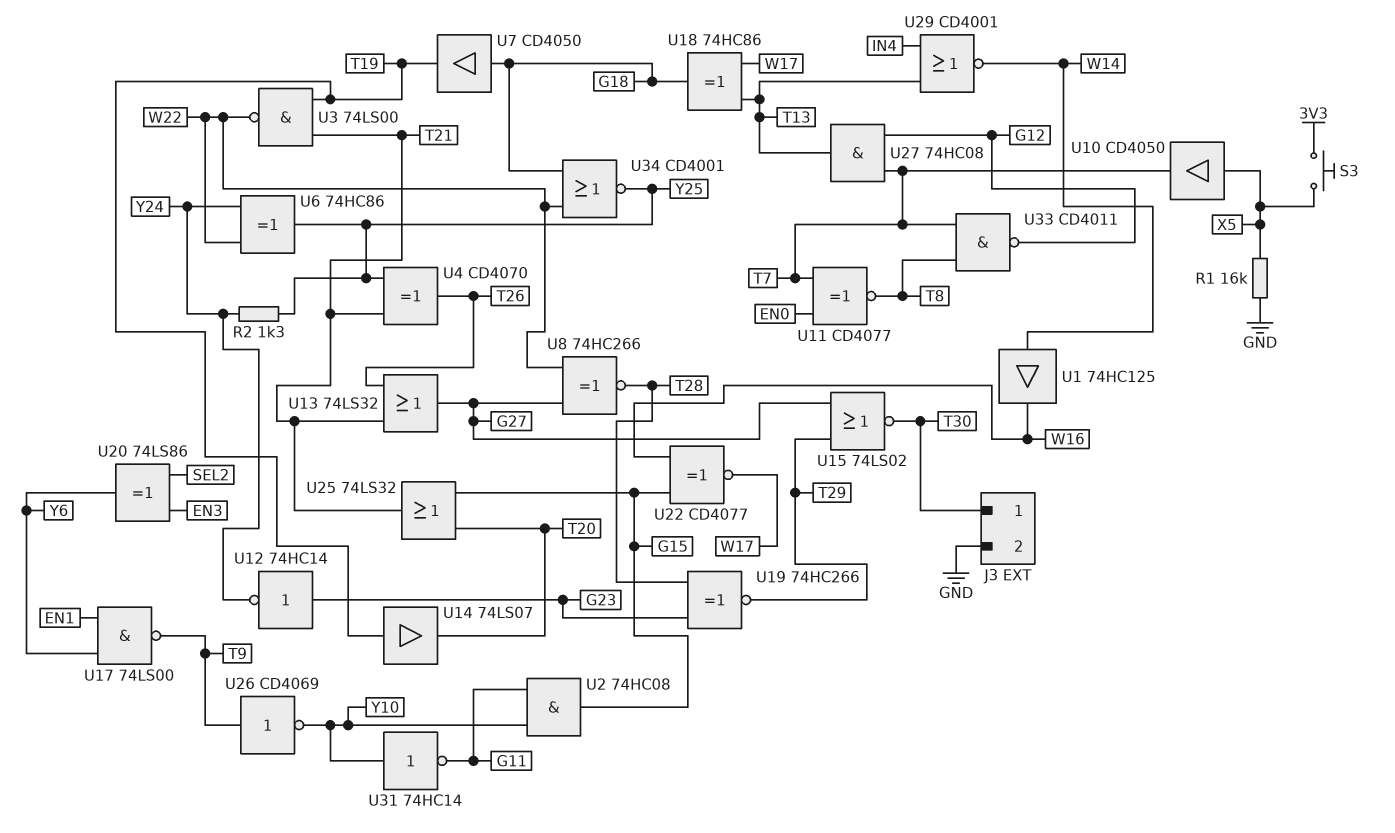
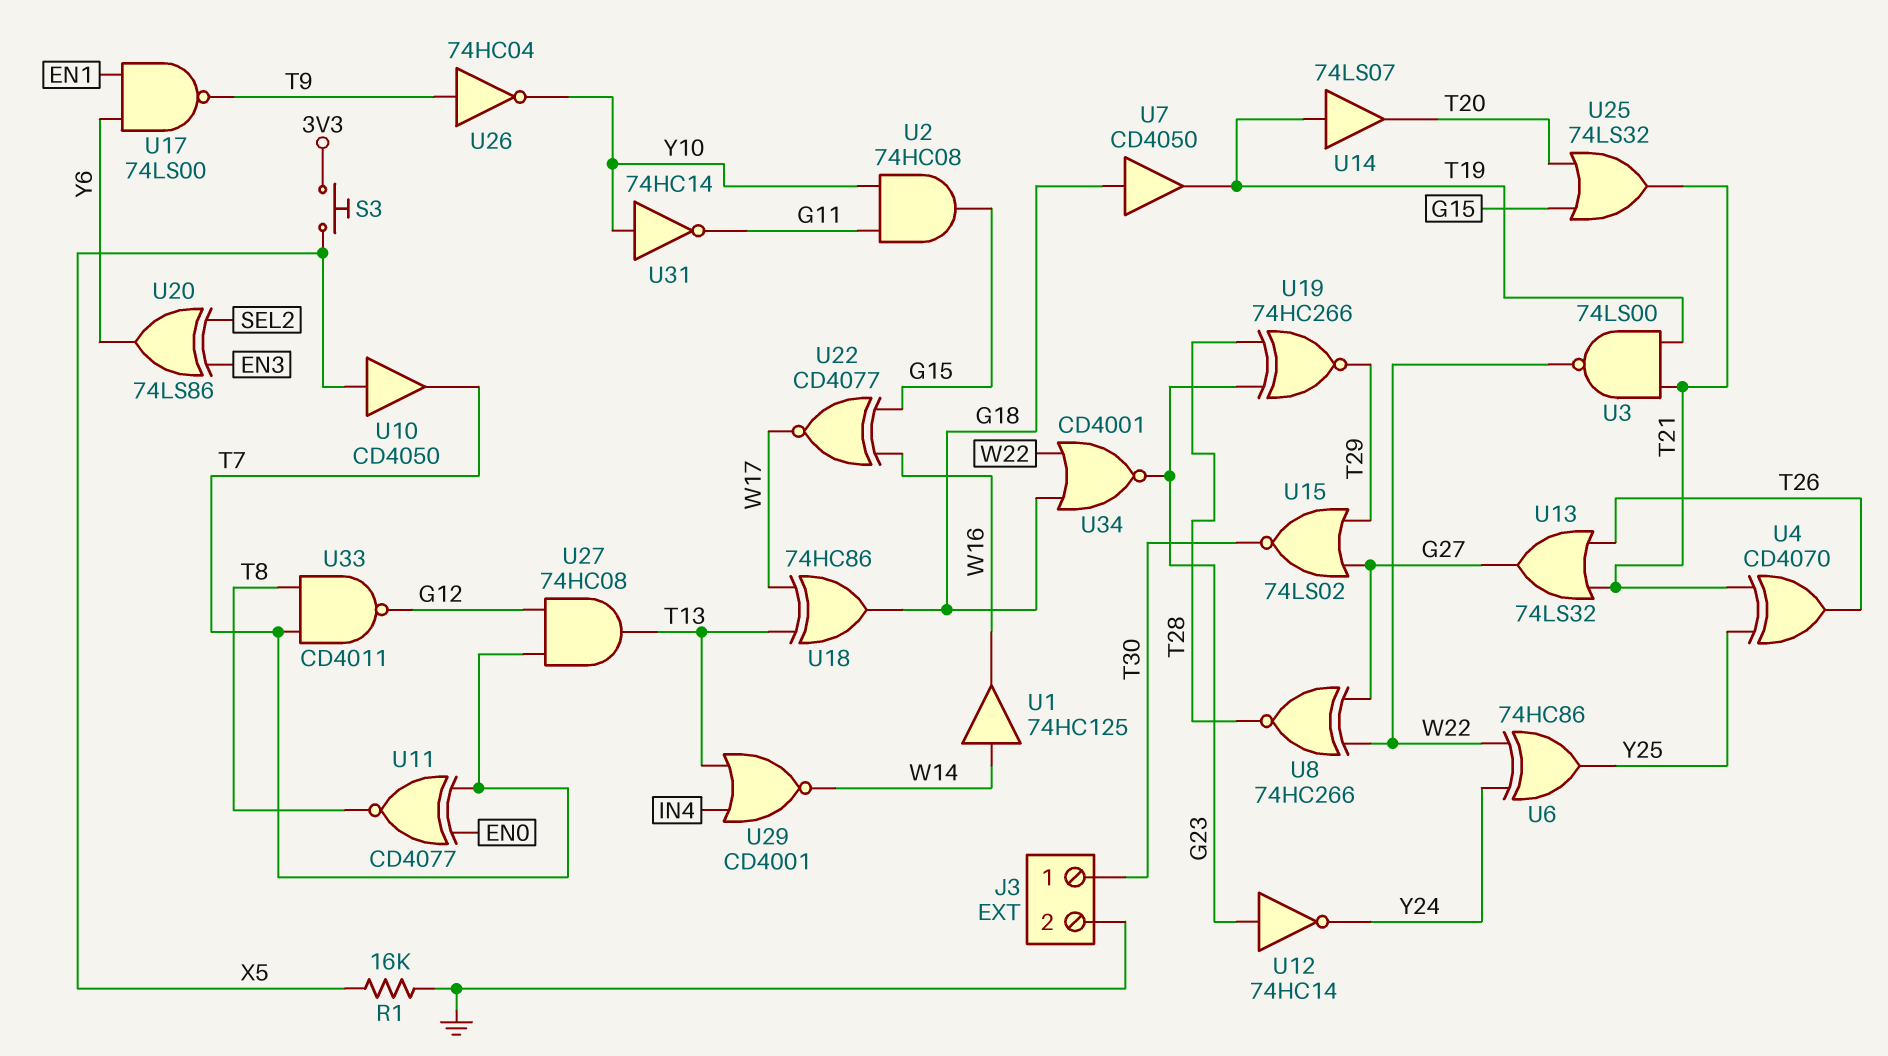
R2: 1.3k (Y24, Y25) -> none
U26: NOT CD4069 (in T9, out Y10) -> NOT 74HC04 (in T9, out Y10)
U34: NOR CD4001 (in G18, in W22, out Y25) -> NOR CD4001 (in G18, in W22, out G23)

